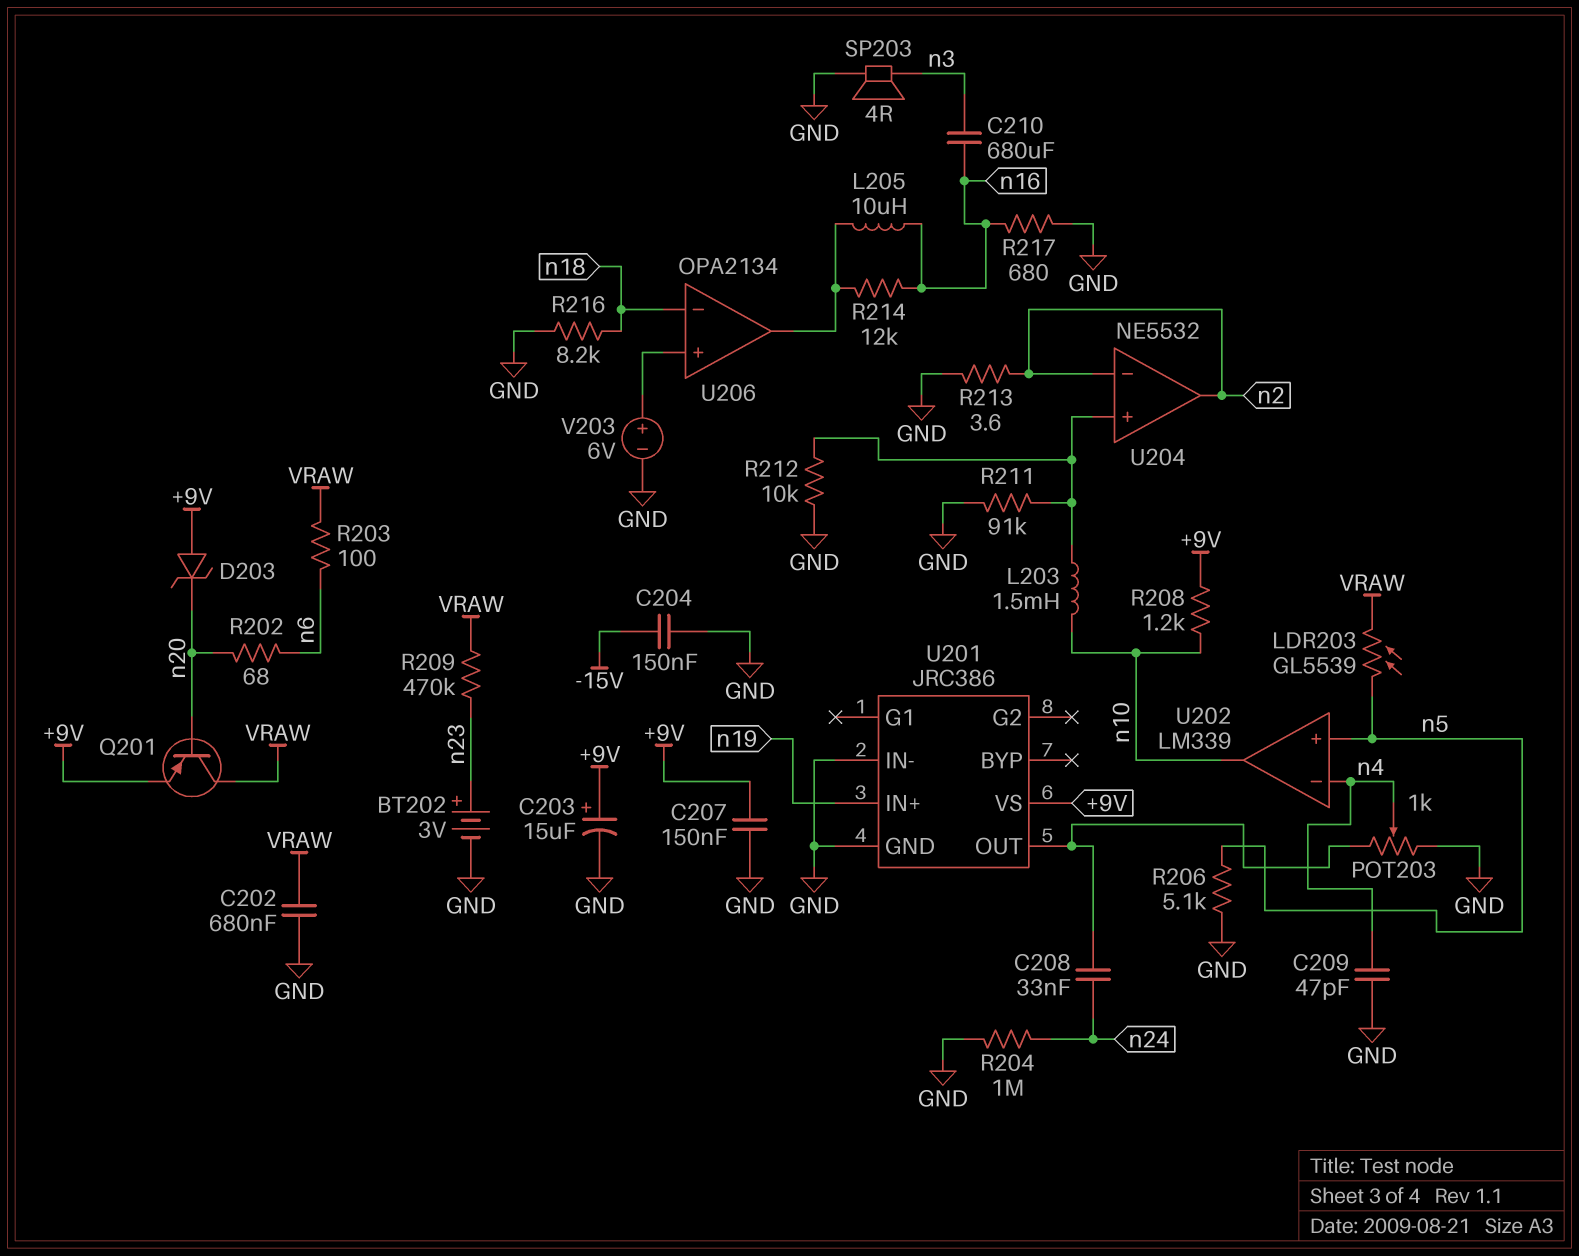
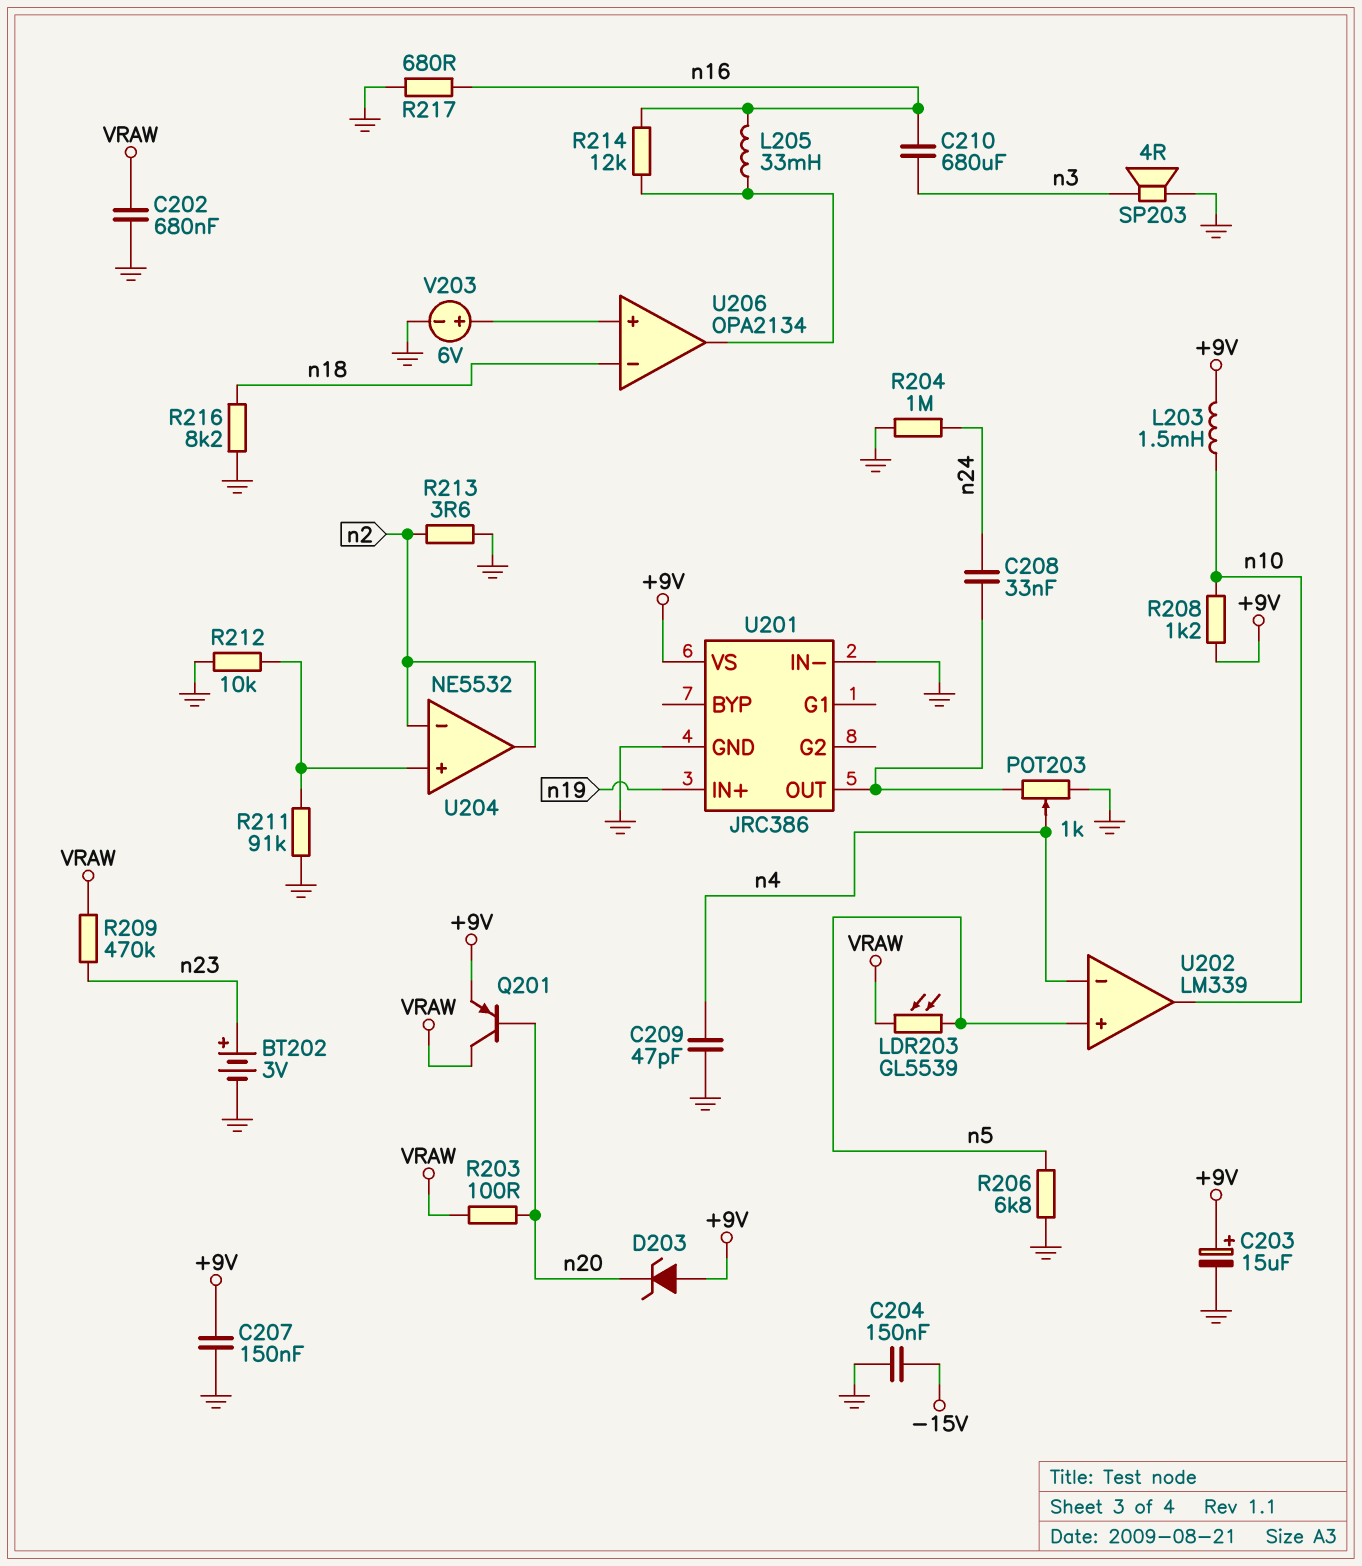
L203: 1.5mH (U204/in+, n10) -> 1.5mH (+9V, n10)
L205: 10uH (U206/out, n16) -> 33mH (U206/out, n16)
R202: 68 (n6, n20) -> none
R203: 100 (VRAW, n6) -> 100 (VRAW, n20)
R206: 5.1k (GND, n5) -> 6.8k (GND, n5)

